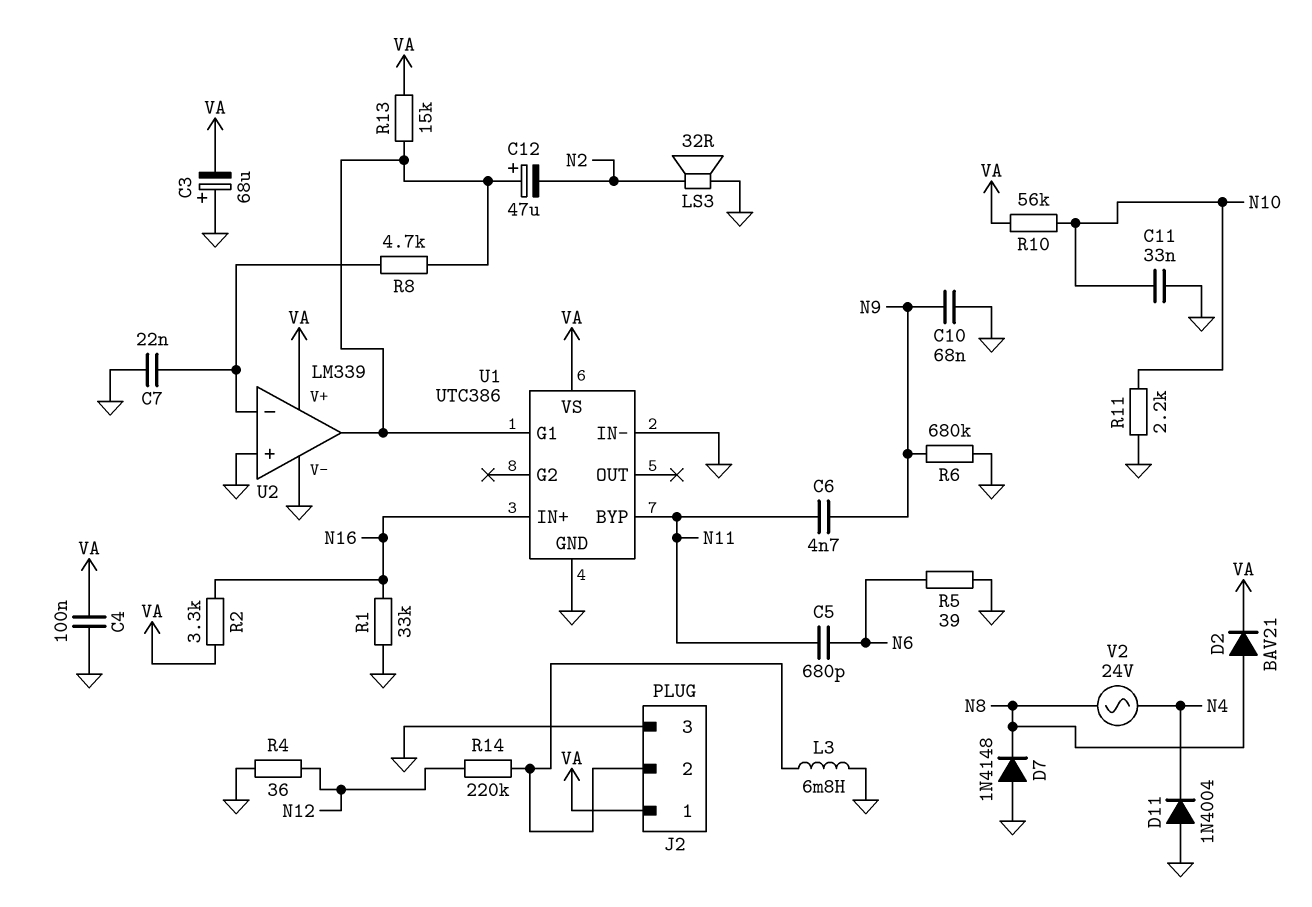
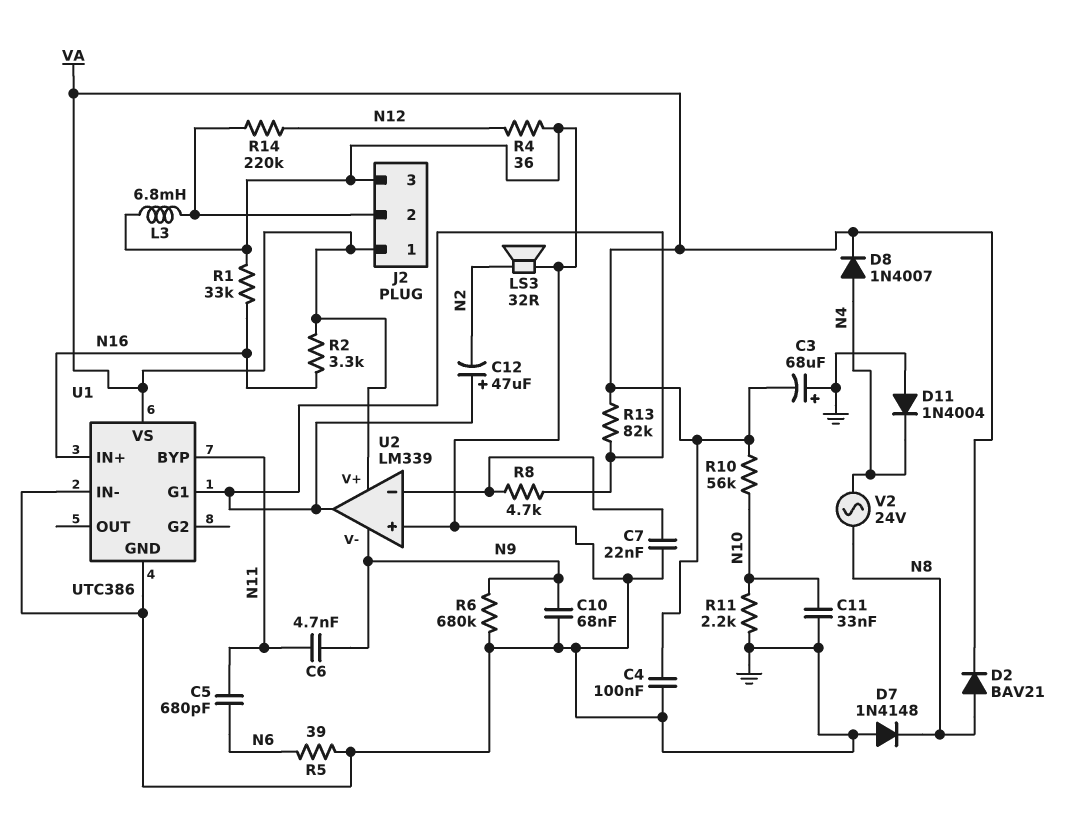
D8: none -> diode 1N4007 (A N4, K VA)
R13: 15k (U1/G1, VA) -> 82k (U1/G1, VA)
U2 pin V-: GND -> N9

